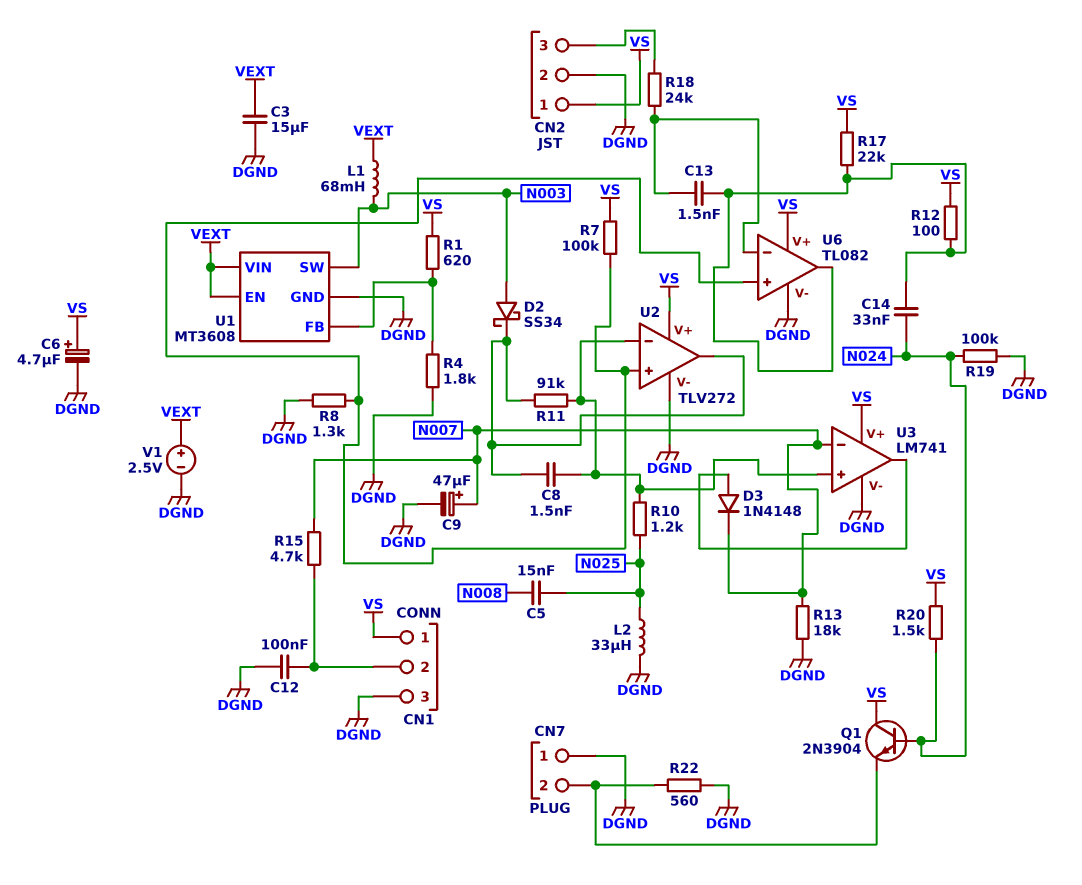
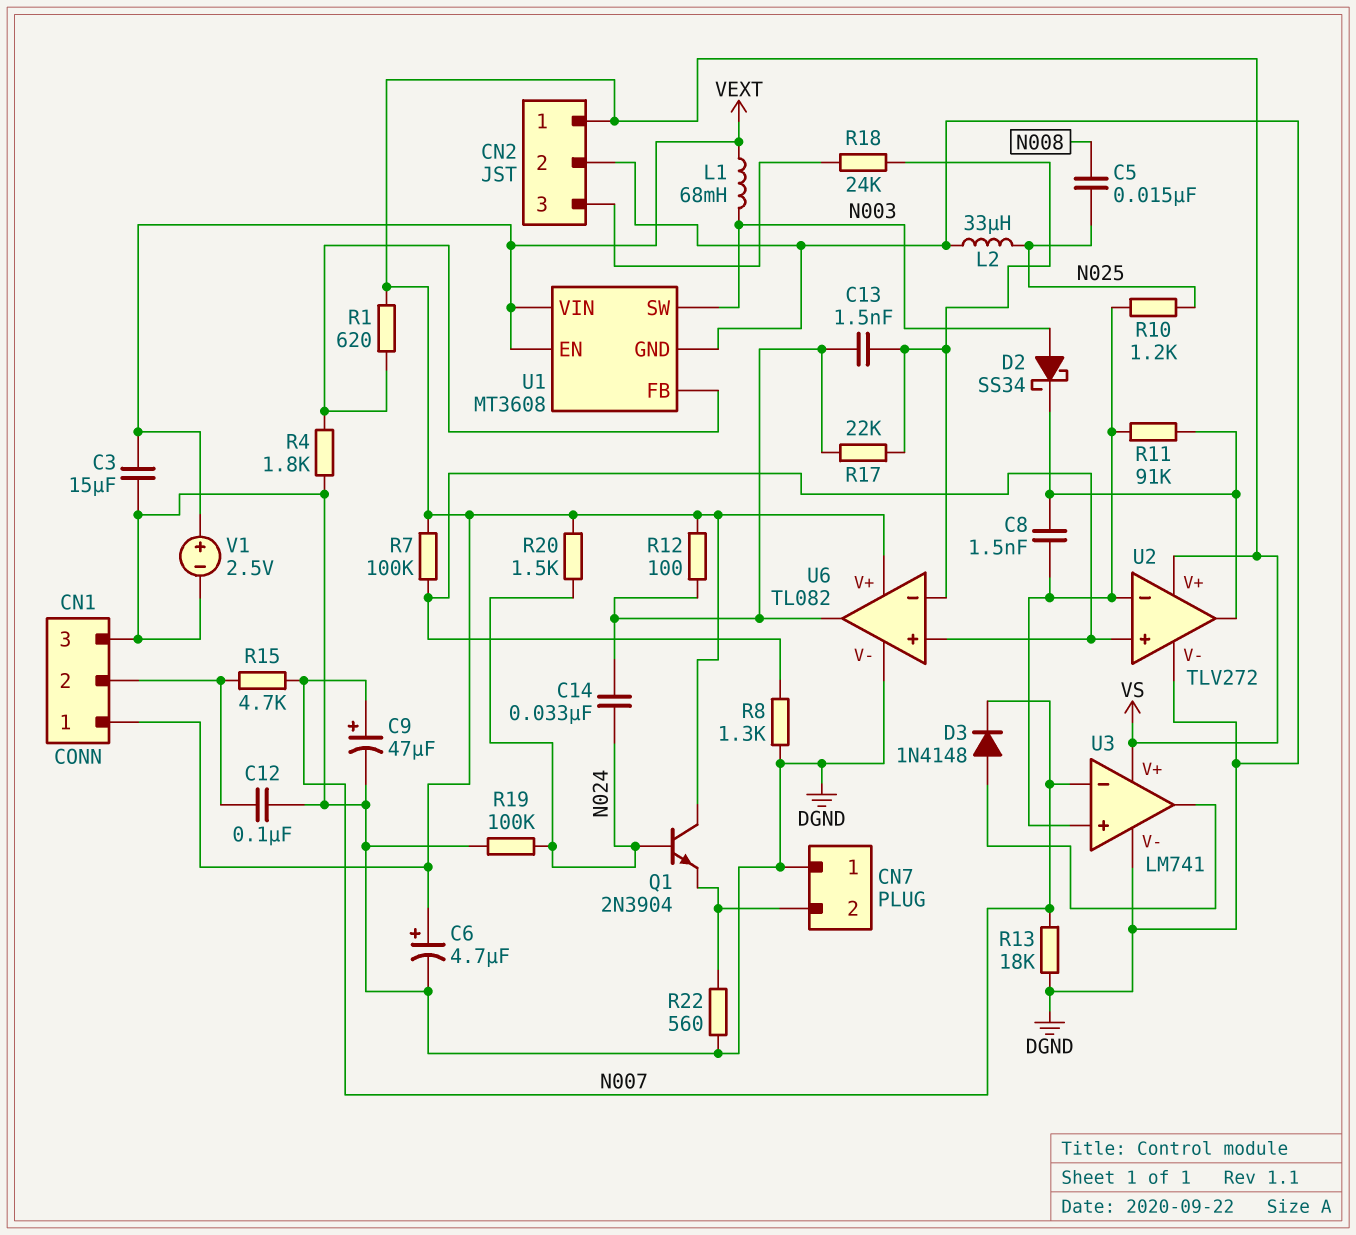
R17: 22k (U6/out, VS) -> 22k (U6/in-, U6/out)

